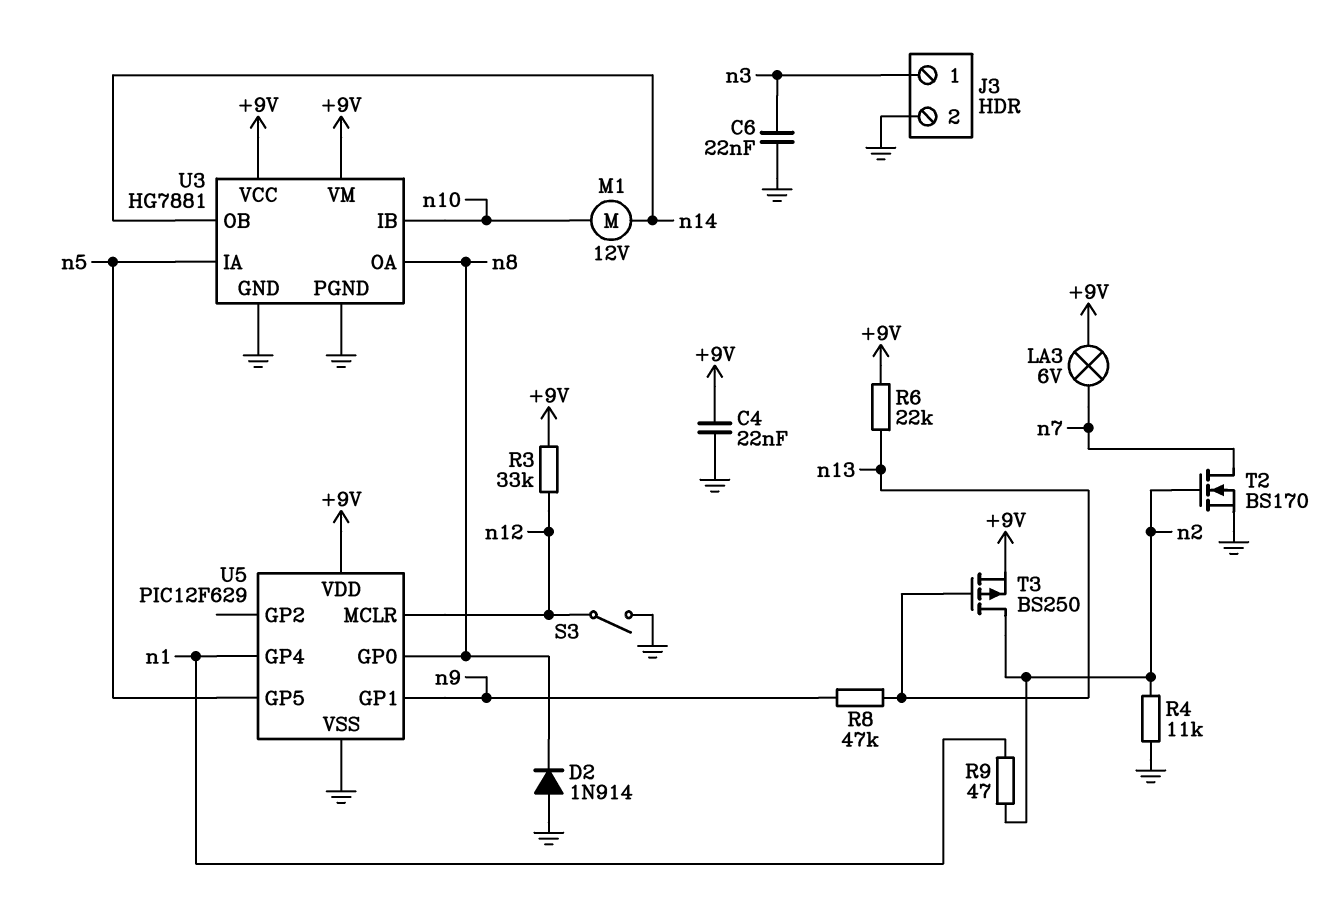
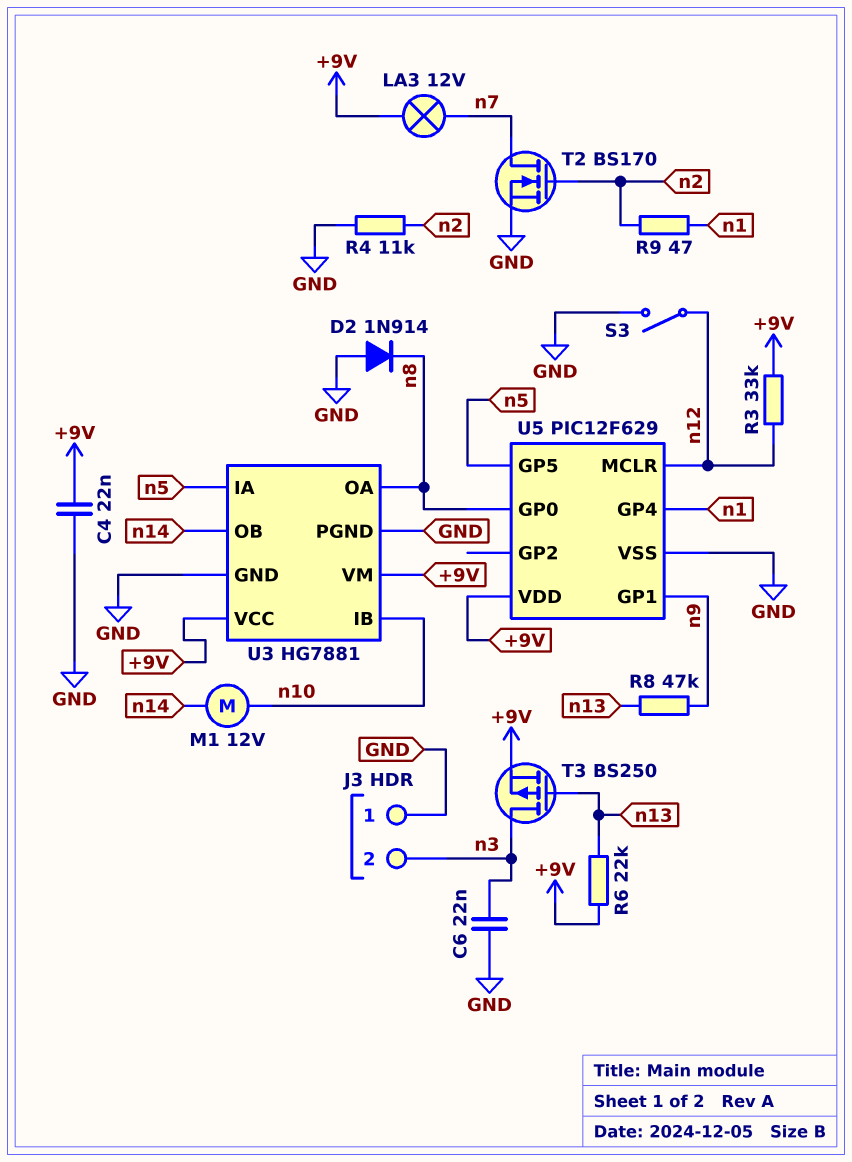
J3 pin 1: n3 -> GND
J3 pin 2: GND -> n3
LA3: lamp 6V (+9V, n7) -> lamp 12V (+9V, n7)
T3: PMOS BS250 (G n13, D n2, S +9V) -> PMOS BS250 (G n13, D n3, S +9V)

